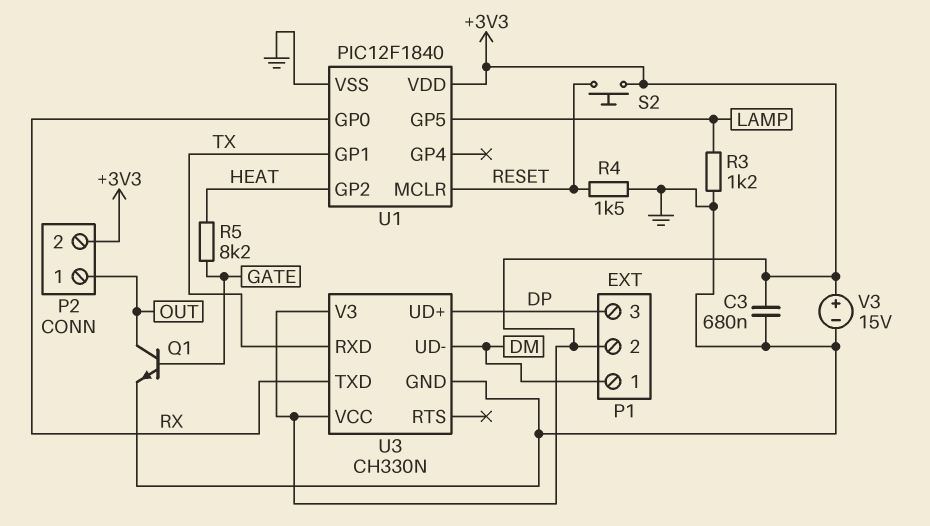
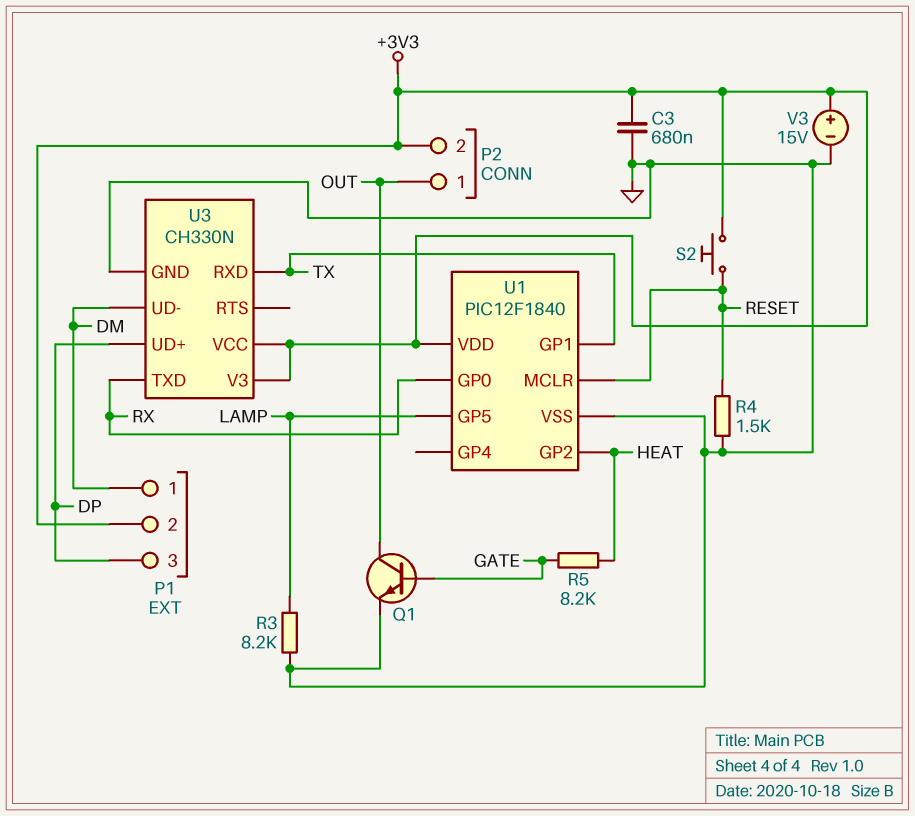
R3: 1.2k (GND, LAMP) -> 8.2k (GND, LAMP)

